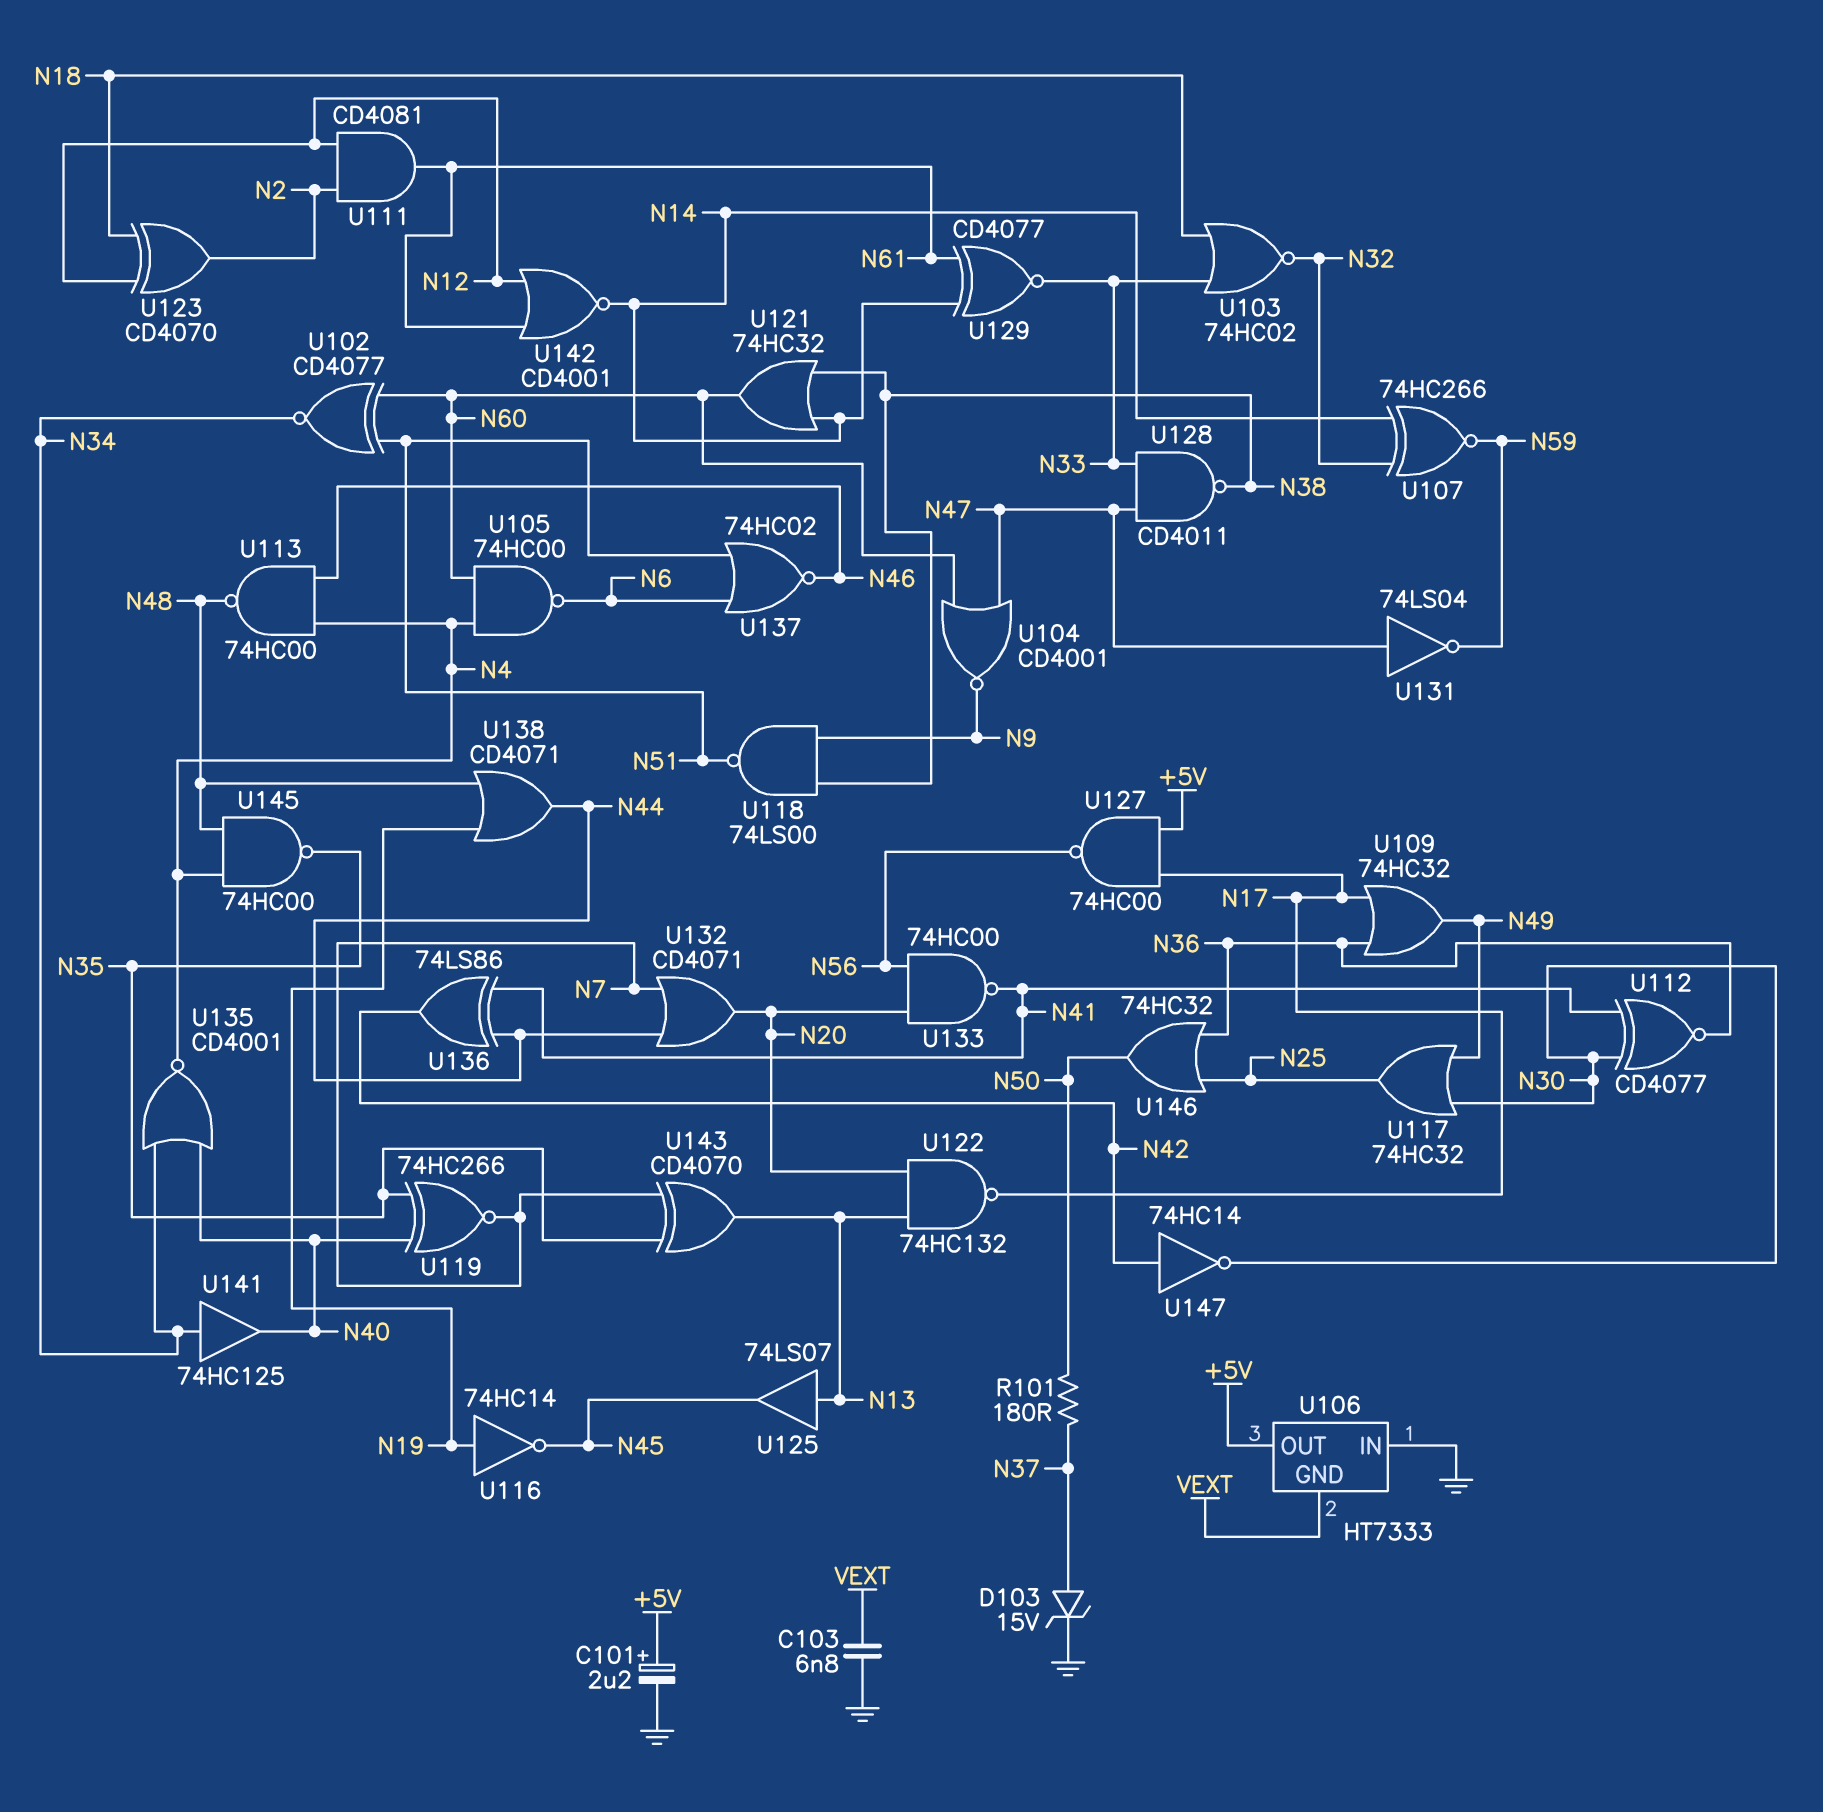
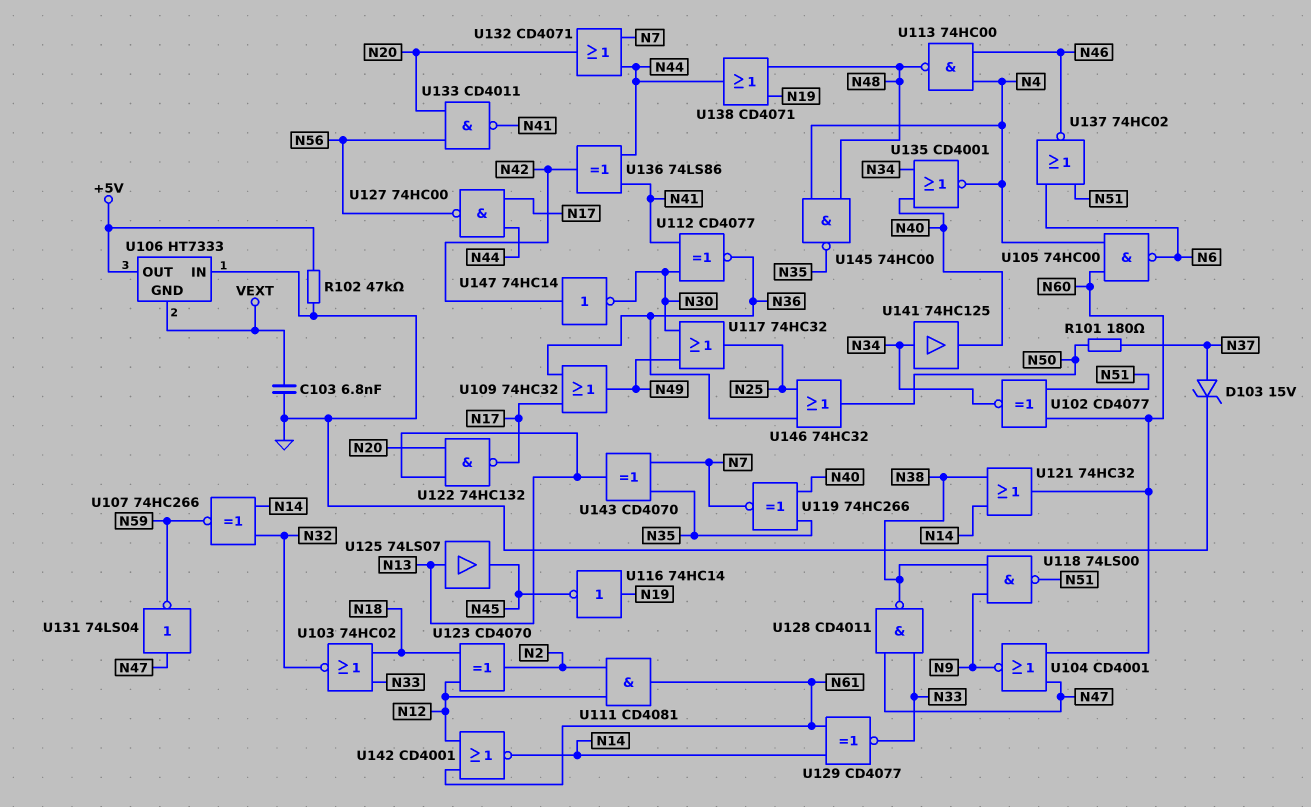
C101: 2.2uF (plus +5V, minus GND) -> none
R102: none -> 47k (+5V, GND)
U127: NAND 74HC00 (in +5V, in N17, out N56) -> NAND 74HC00 (in N17, in N44, out N56)
U133: NAND 74HC00 (in N20, in N56, out N41) -> NAND CD4011 (in N20, in N56, out N41)

